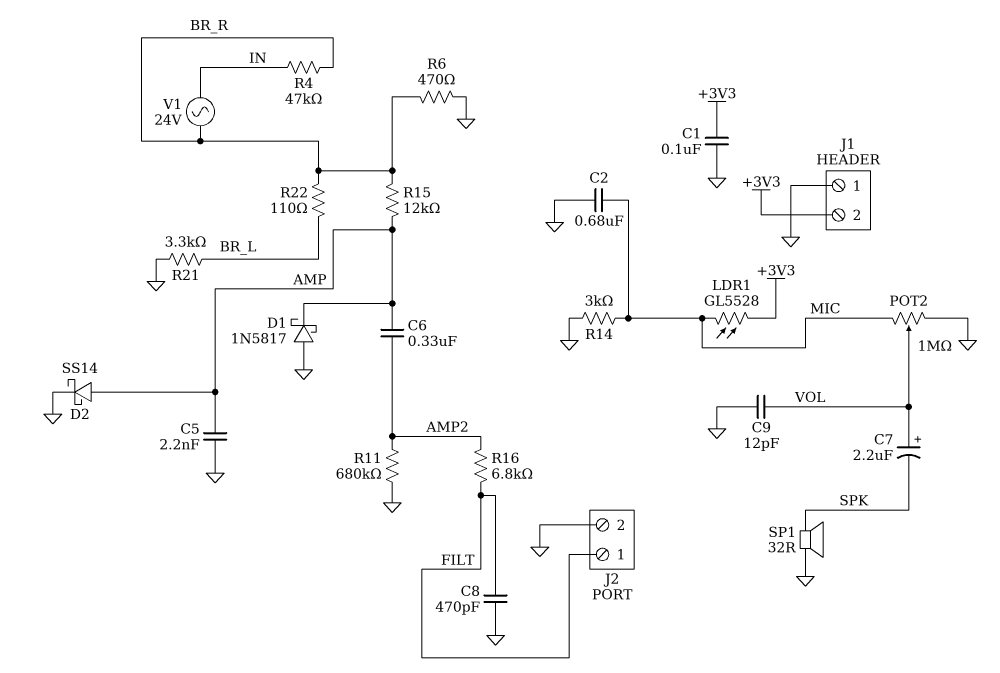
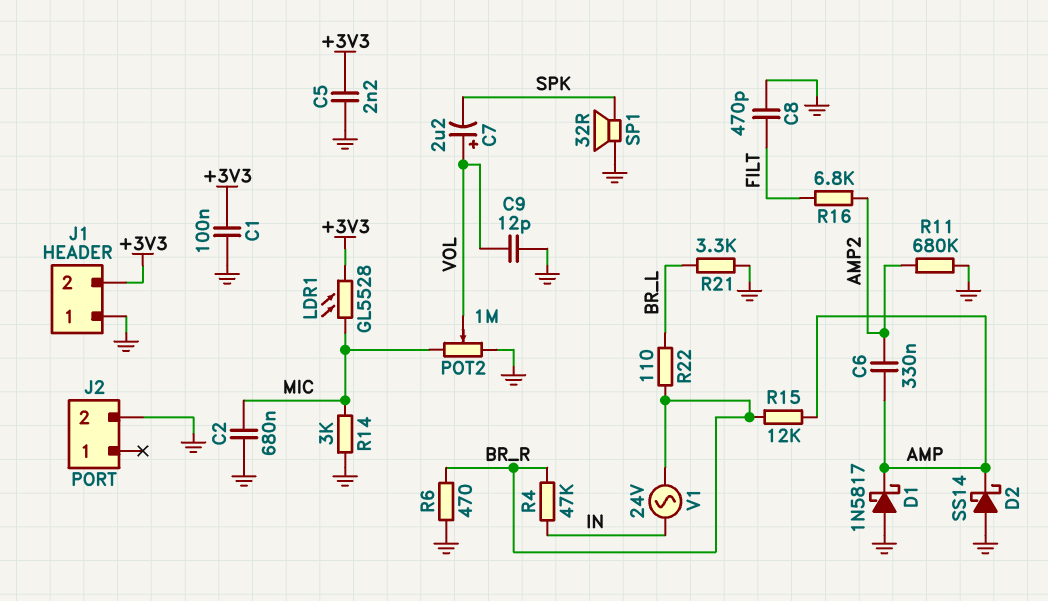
C5: 2.2nF (AMP, GND) -> 2.2nF (+3V3, GND)
D2: schottky SS14 (A AMP, K GND) -> schottky SS14 (A GND, K AMP)
J2 pin 1: FILT -> none

